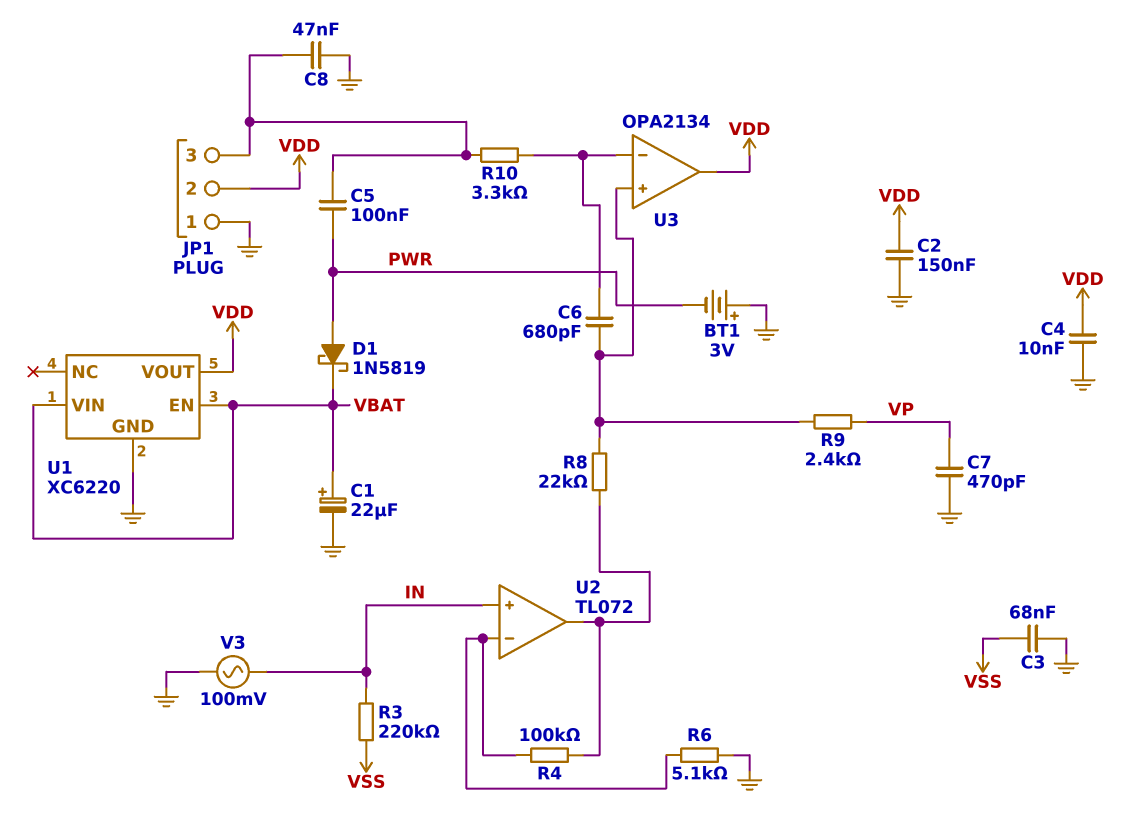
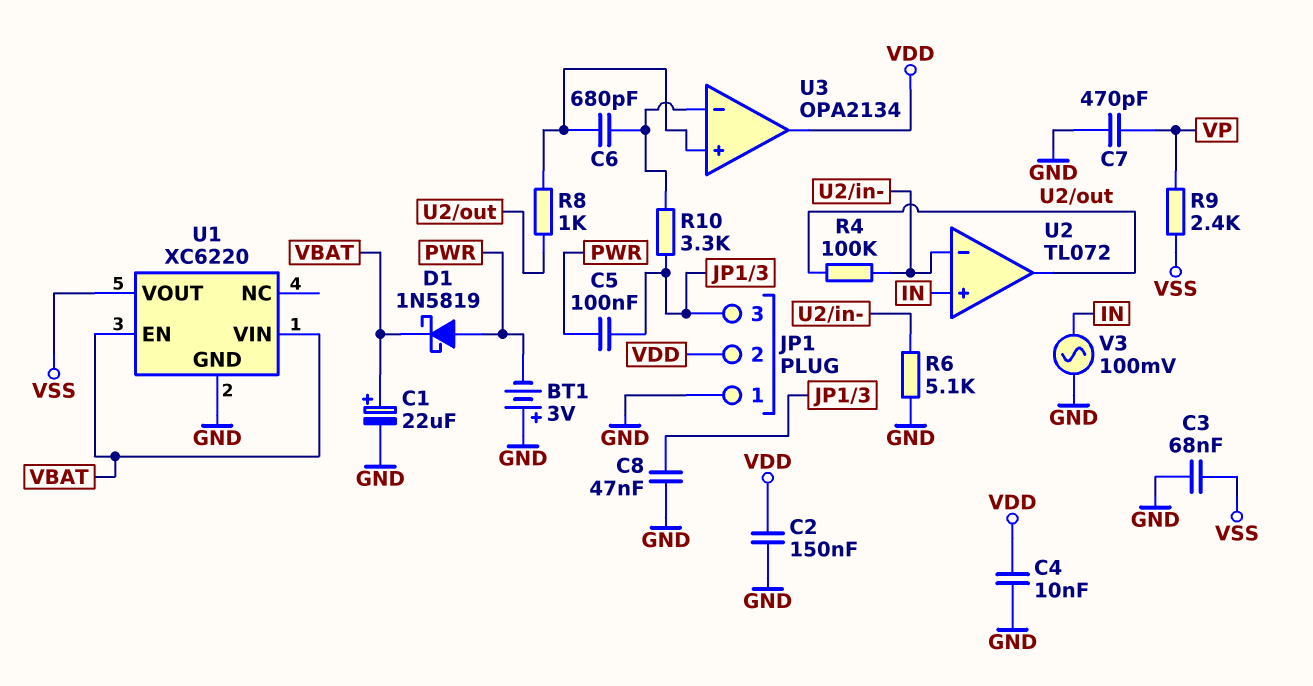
R3: 220k (IN, VSS) -> none
R8: 22k (U2/out, U3/in+) -> 1k (U2/out, U3/in+)
R9: 2.4k (U3/in+, VP) -> 2.4k (VP, VSS)
U1 pin VOUT: VDD -> VSS

